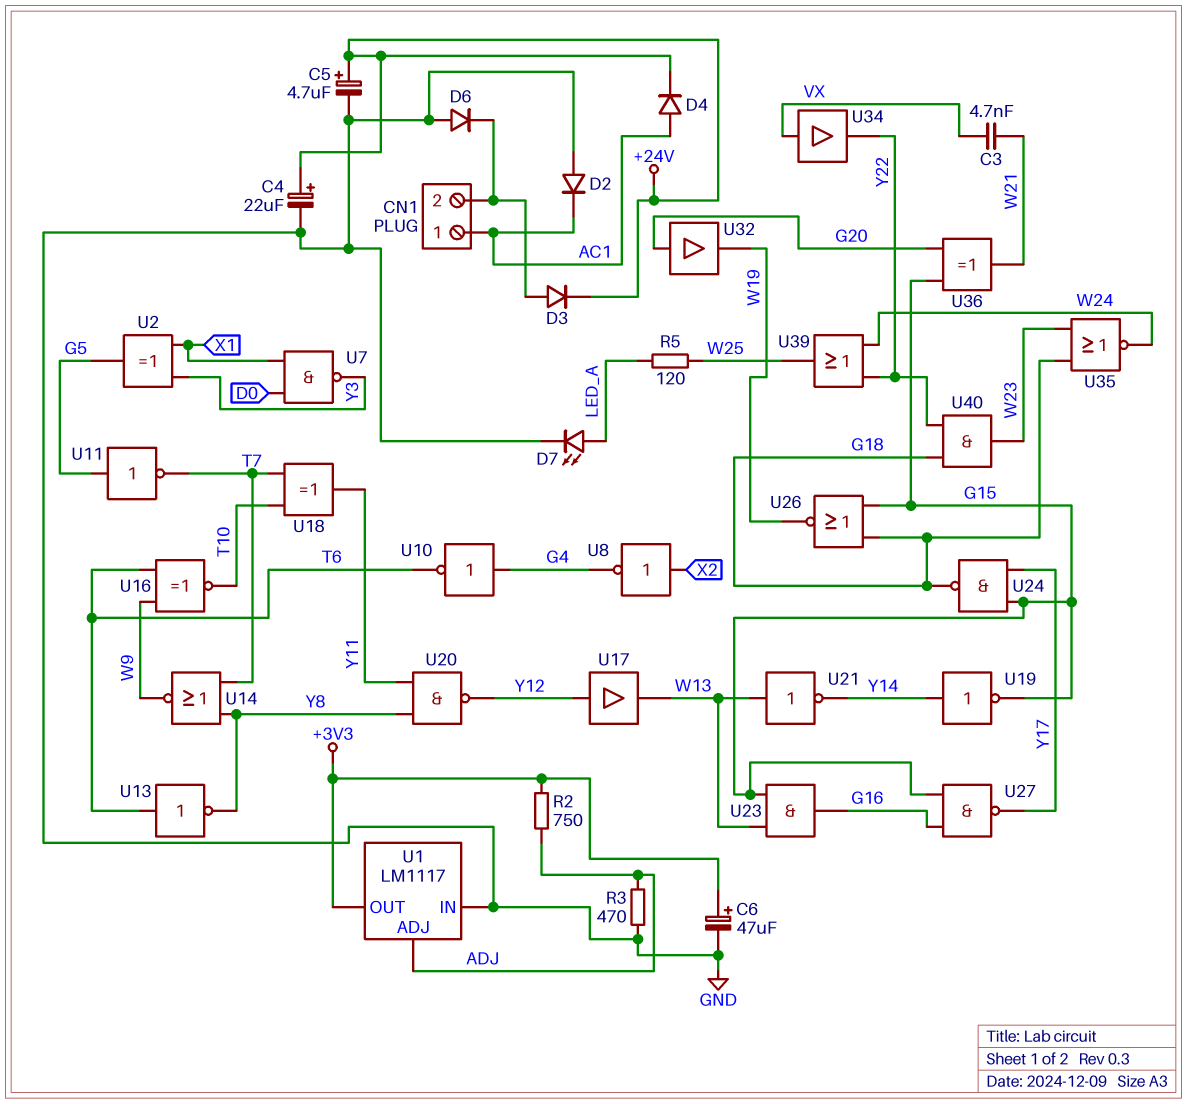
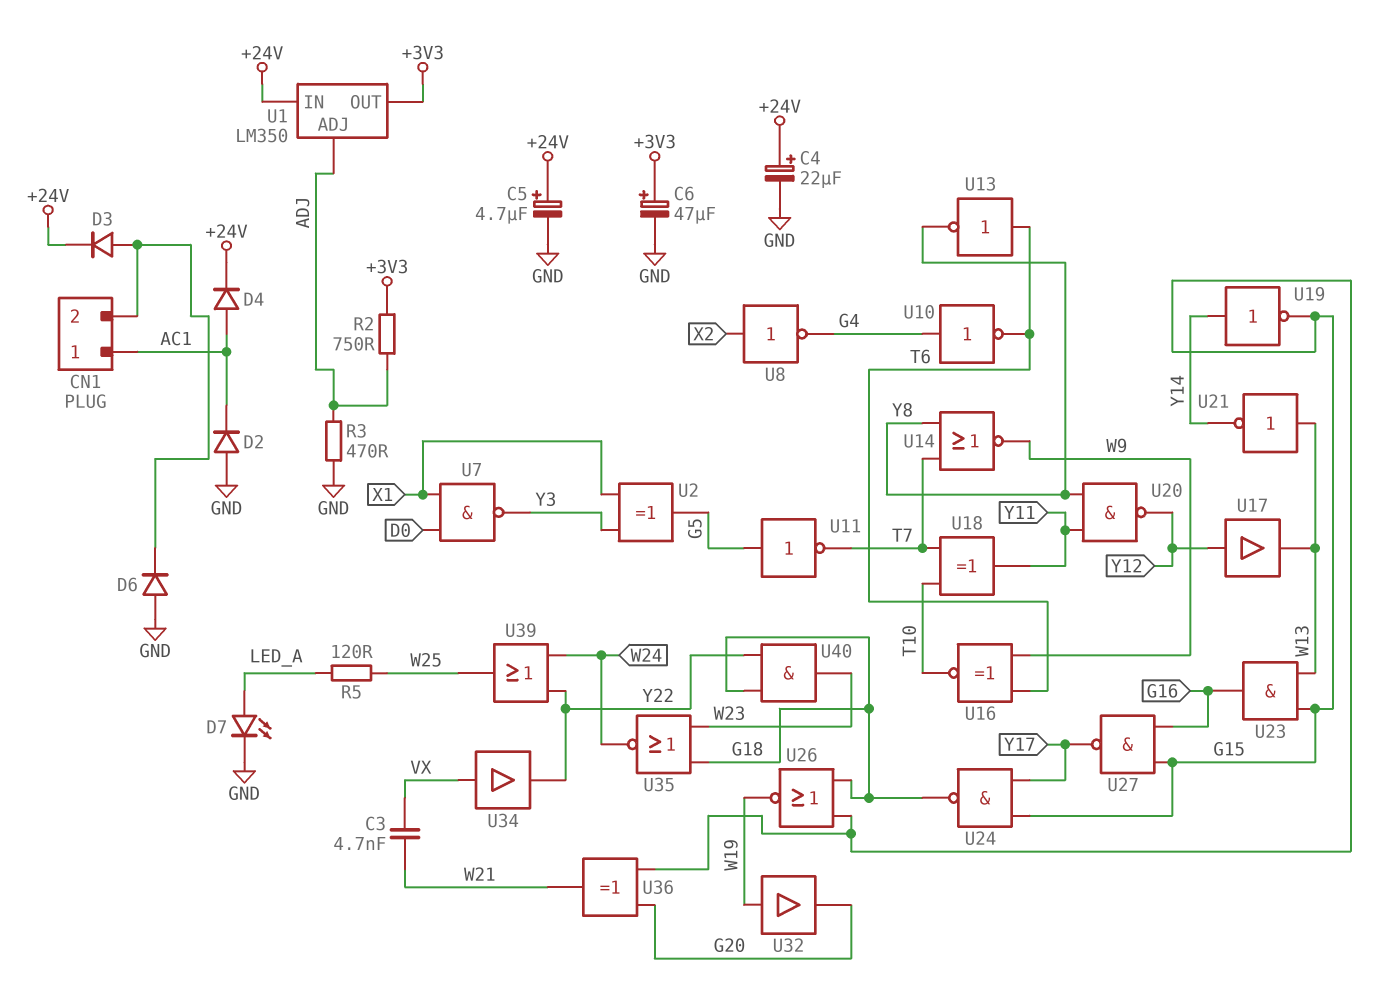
U1: LM1117 -> LM350
U1 pin IN: GND -> +24V
U32: buffer (in G20, out W19) -> buffer (in W19, out G20)

